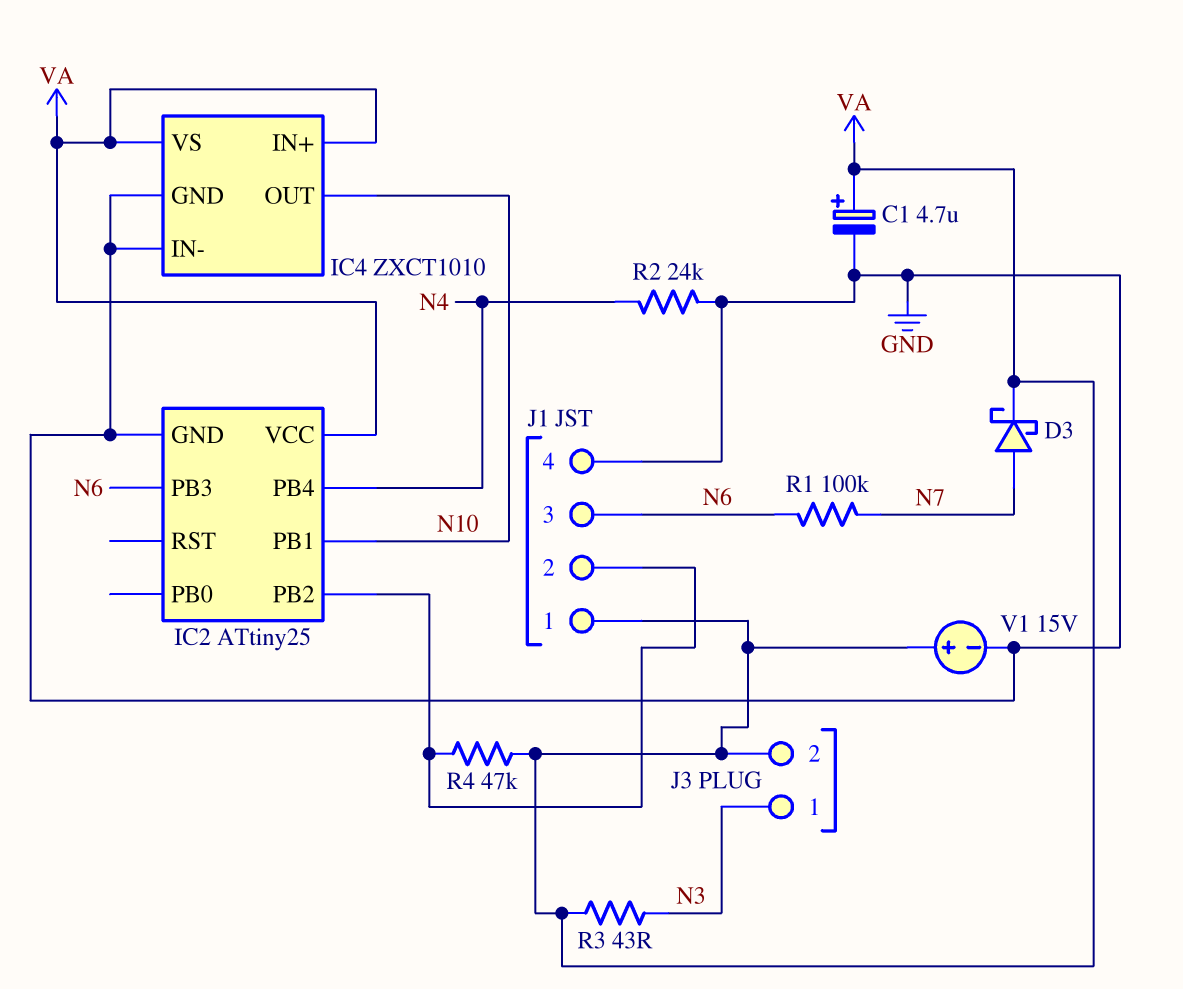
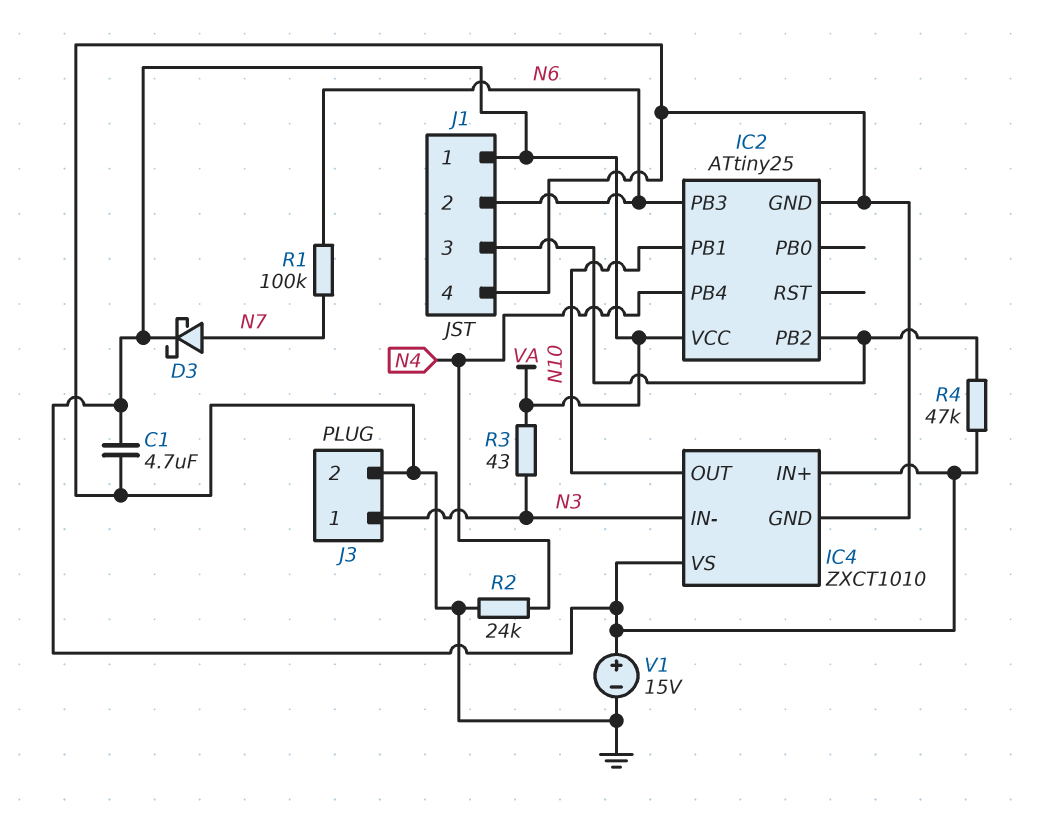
C1: 4.7uF (plus VA, minus GND) -> 4.7uF (GND, VA)
IC4 pin IN-: GND -> N3
J1 pin 2: IC2/PB2 -> N6
J1 pin 3: N6 -> IC2/PB2
J3 pin 2: VA -> GND

